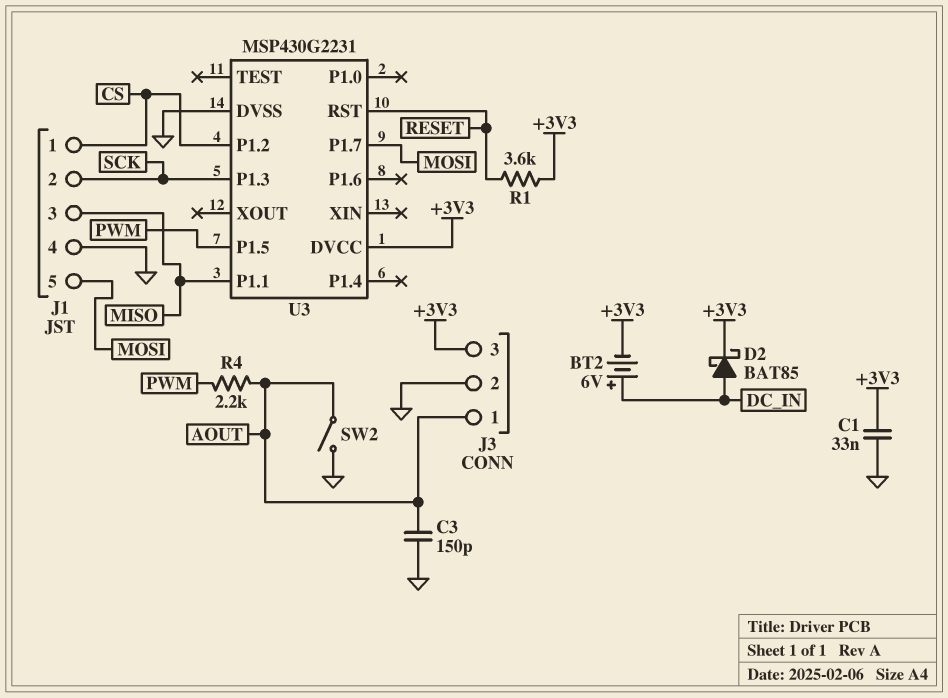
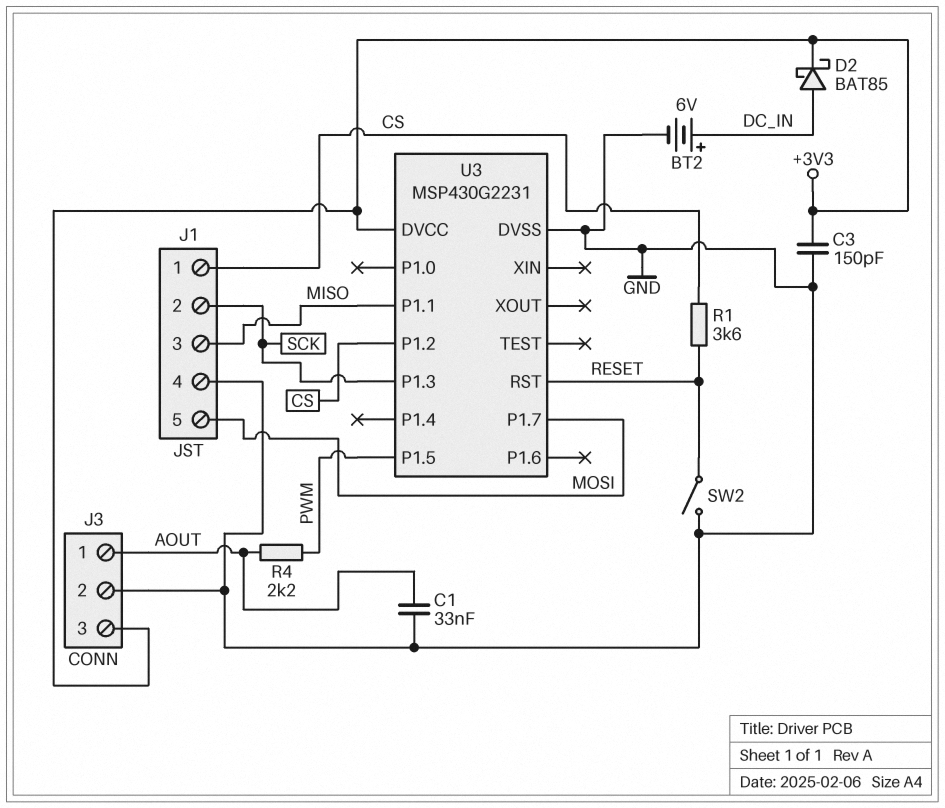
BT2: 6V (plus DC_IN, minus +3V3) -> 6V (plus DC_IN, minus GND)
C1: 33nF (+3V3, GND) -> 33nF (AOUT, GND)
C3: 150pF (AOUT, GND) -> 150pF (+3V3, GND)
R1: 3.6k (+3V3, RESET) -> 3.6k (CS, RESET)
SW2: switch (AOUT, GND) -> switch (GND, RESET)

